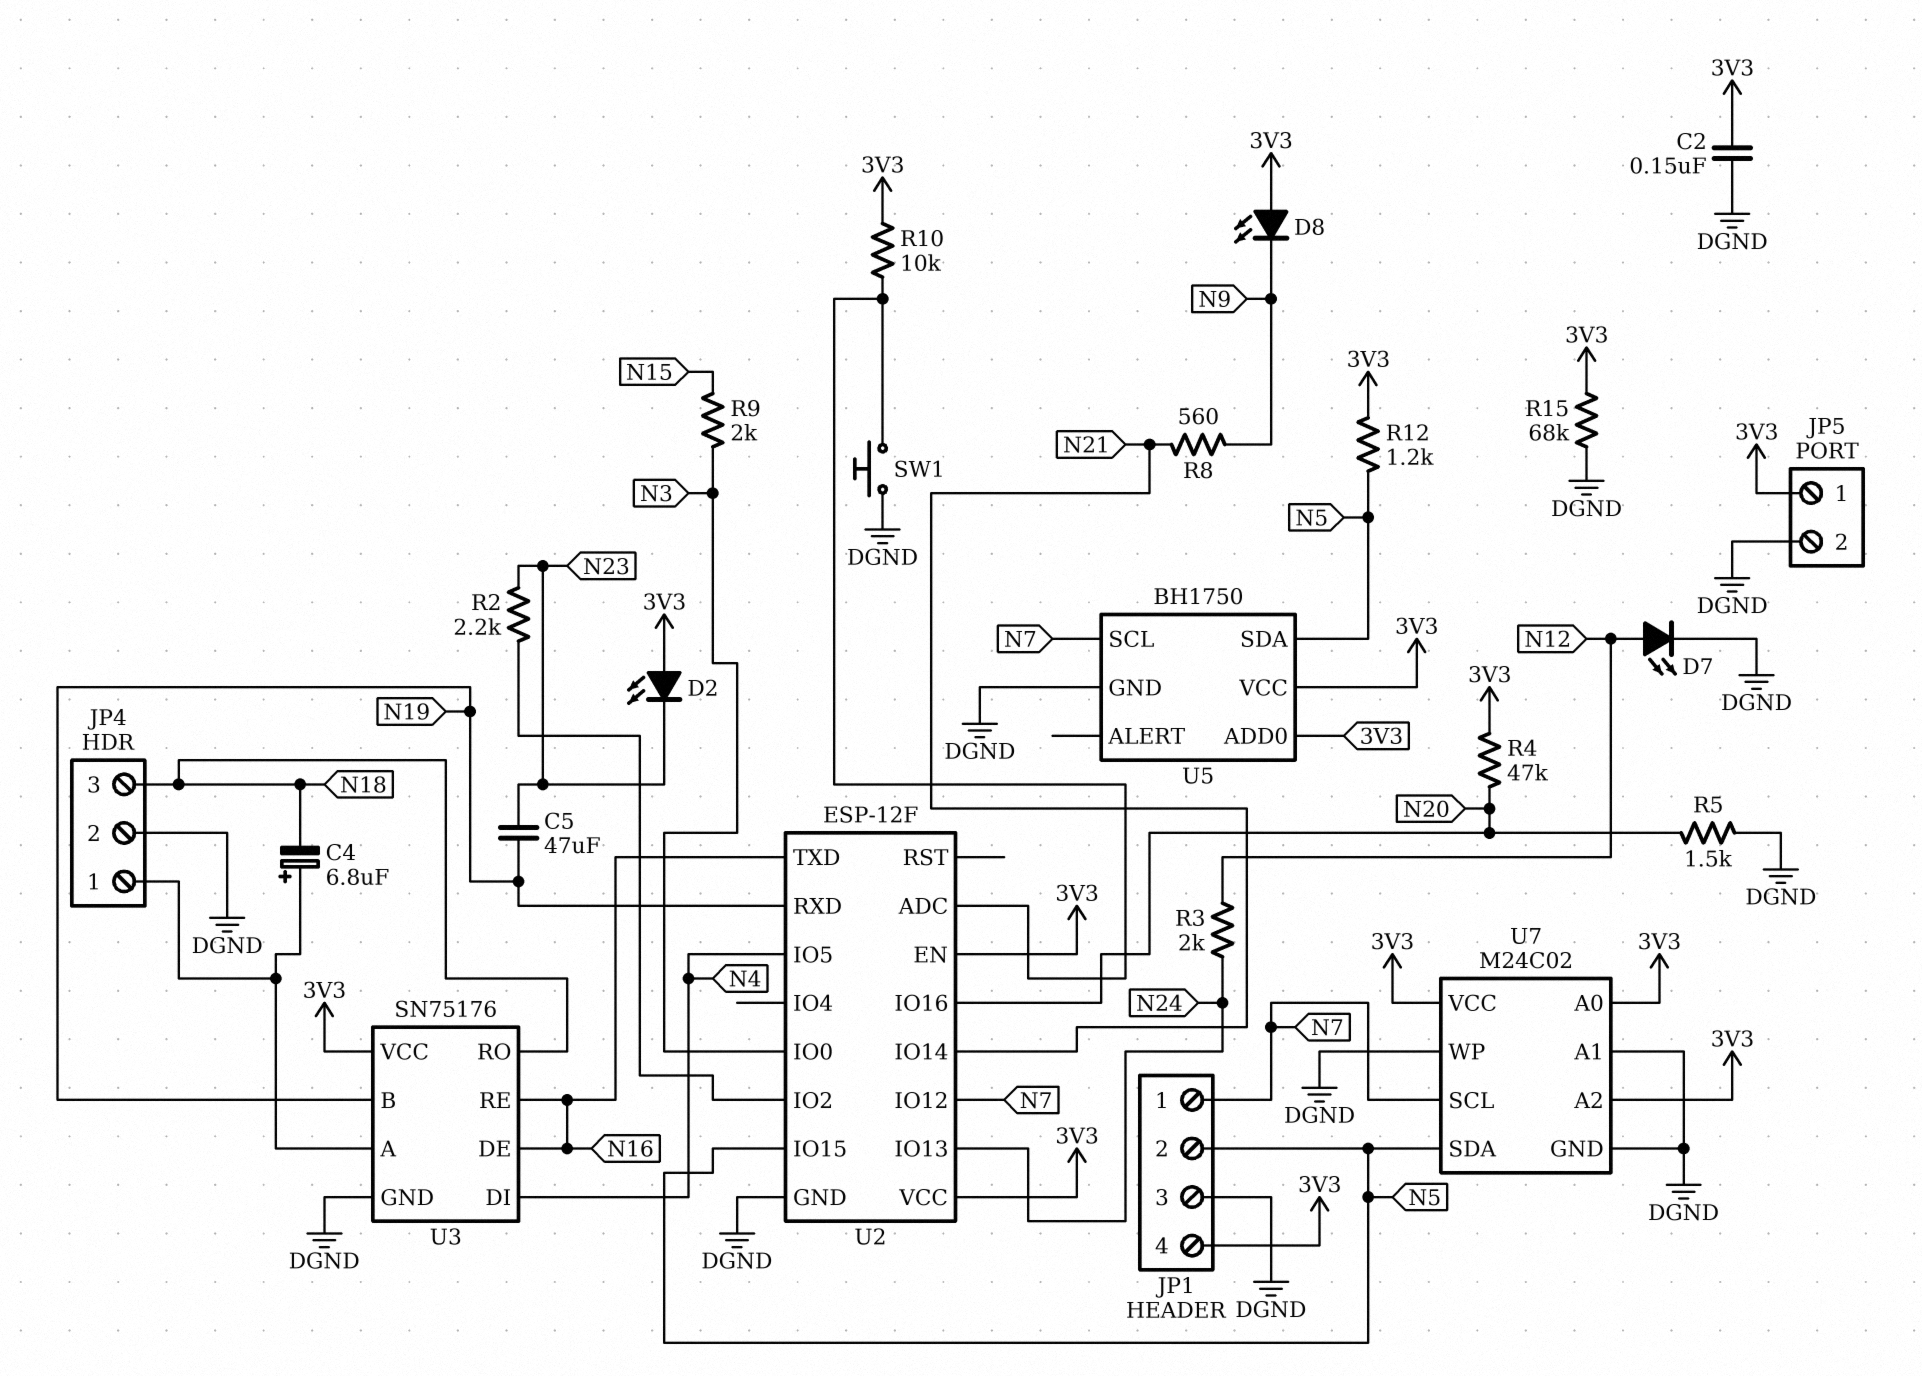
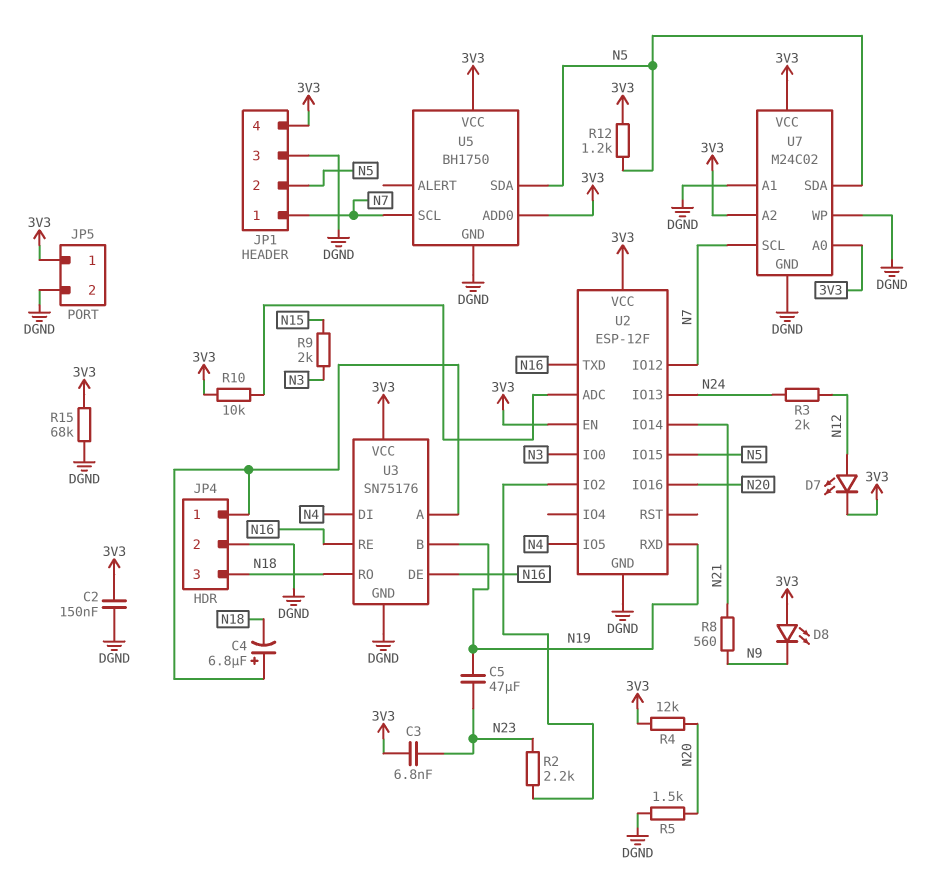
C3: none -> 6.8nF (3V3, N23)
D2: LED (A 3V3, K N23) -> none
D7: LED (A N12, K DGND) -> LED (A N12, K 3V3)
R4: 47k (3V3, N20) -> 12k (3V3, N20)
SW1: button (DGND, U2/ADC) -> none

